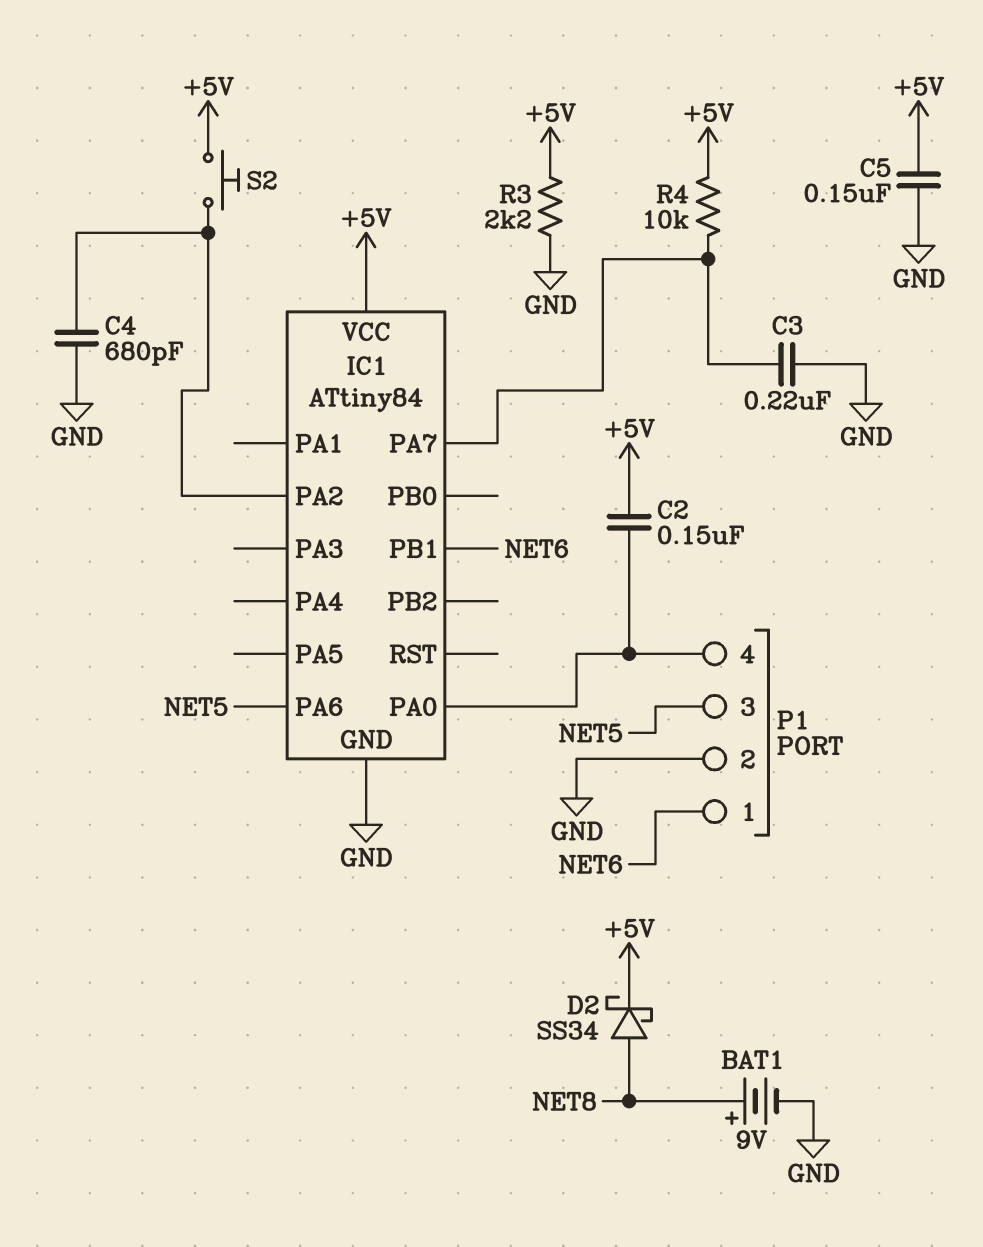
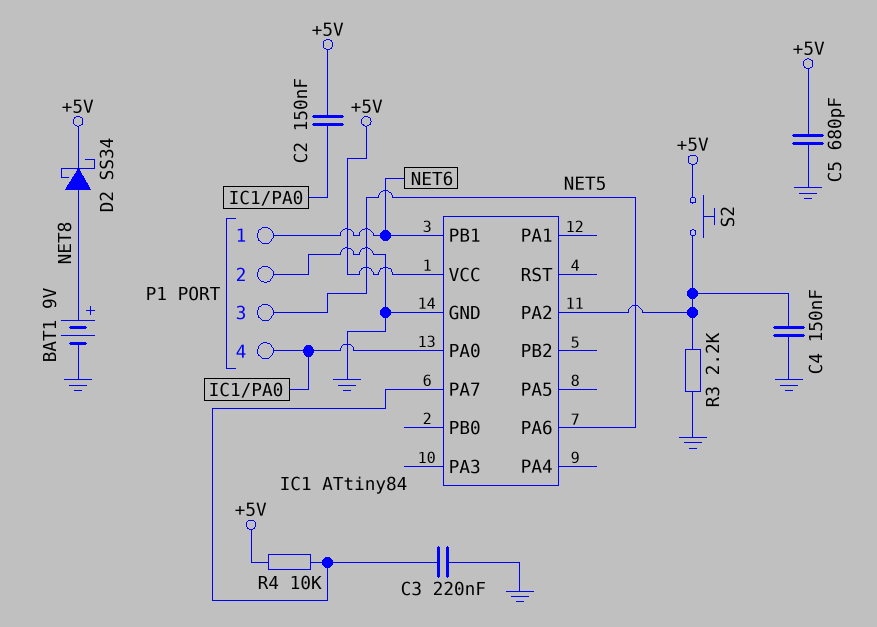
C4: 680pF (GND, IC1/PA2) -> 150nF (GND, IC1/PA2)
C5: 150nF (+5V, GND) -> 680pF (+5V, GND)
R3: 2.2k (+5V, GND) -> 2.2k (GND, IC1/PA2)

